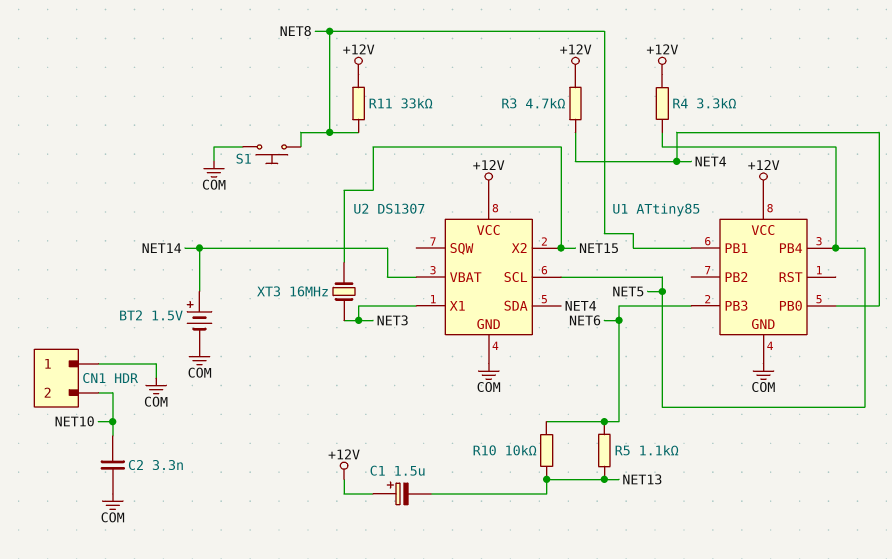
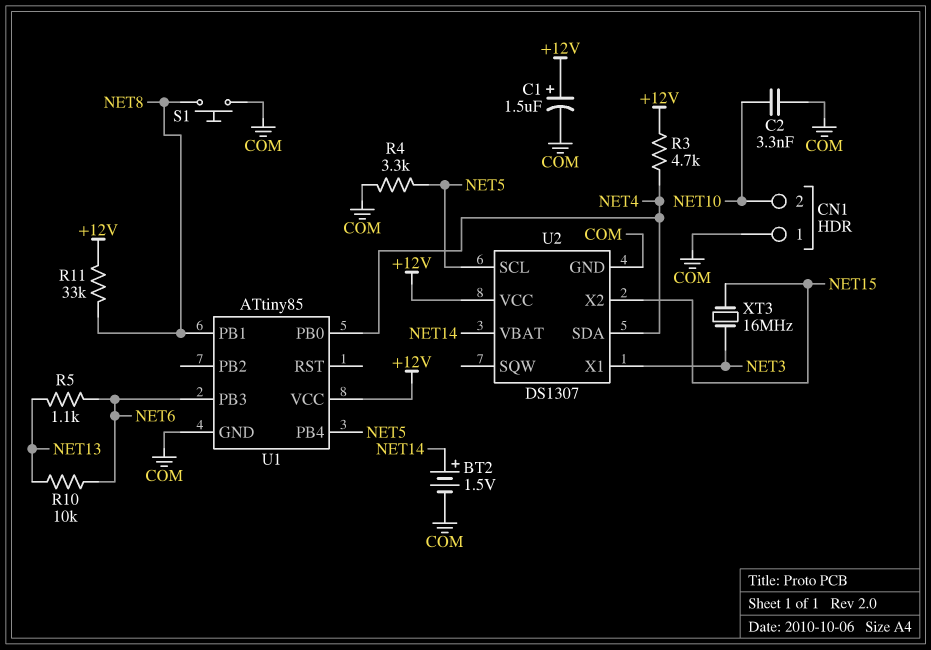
C1: 1.5uF (plus +12V, minus NET13) -> 1.5uF (plus +12V, minus COM)
R4: 3.3k (+12V, NET5) -> 3.3k (COM, NET5)

